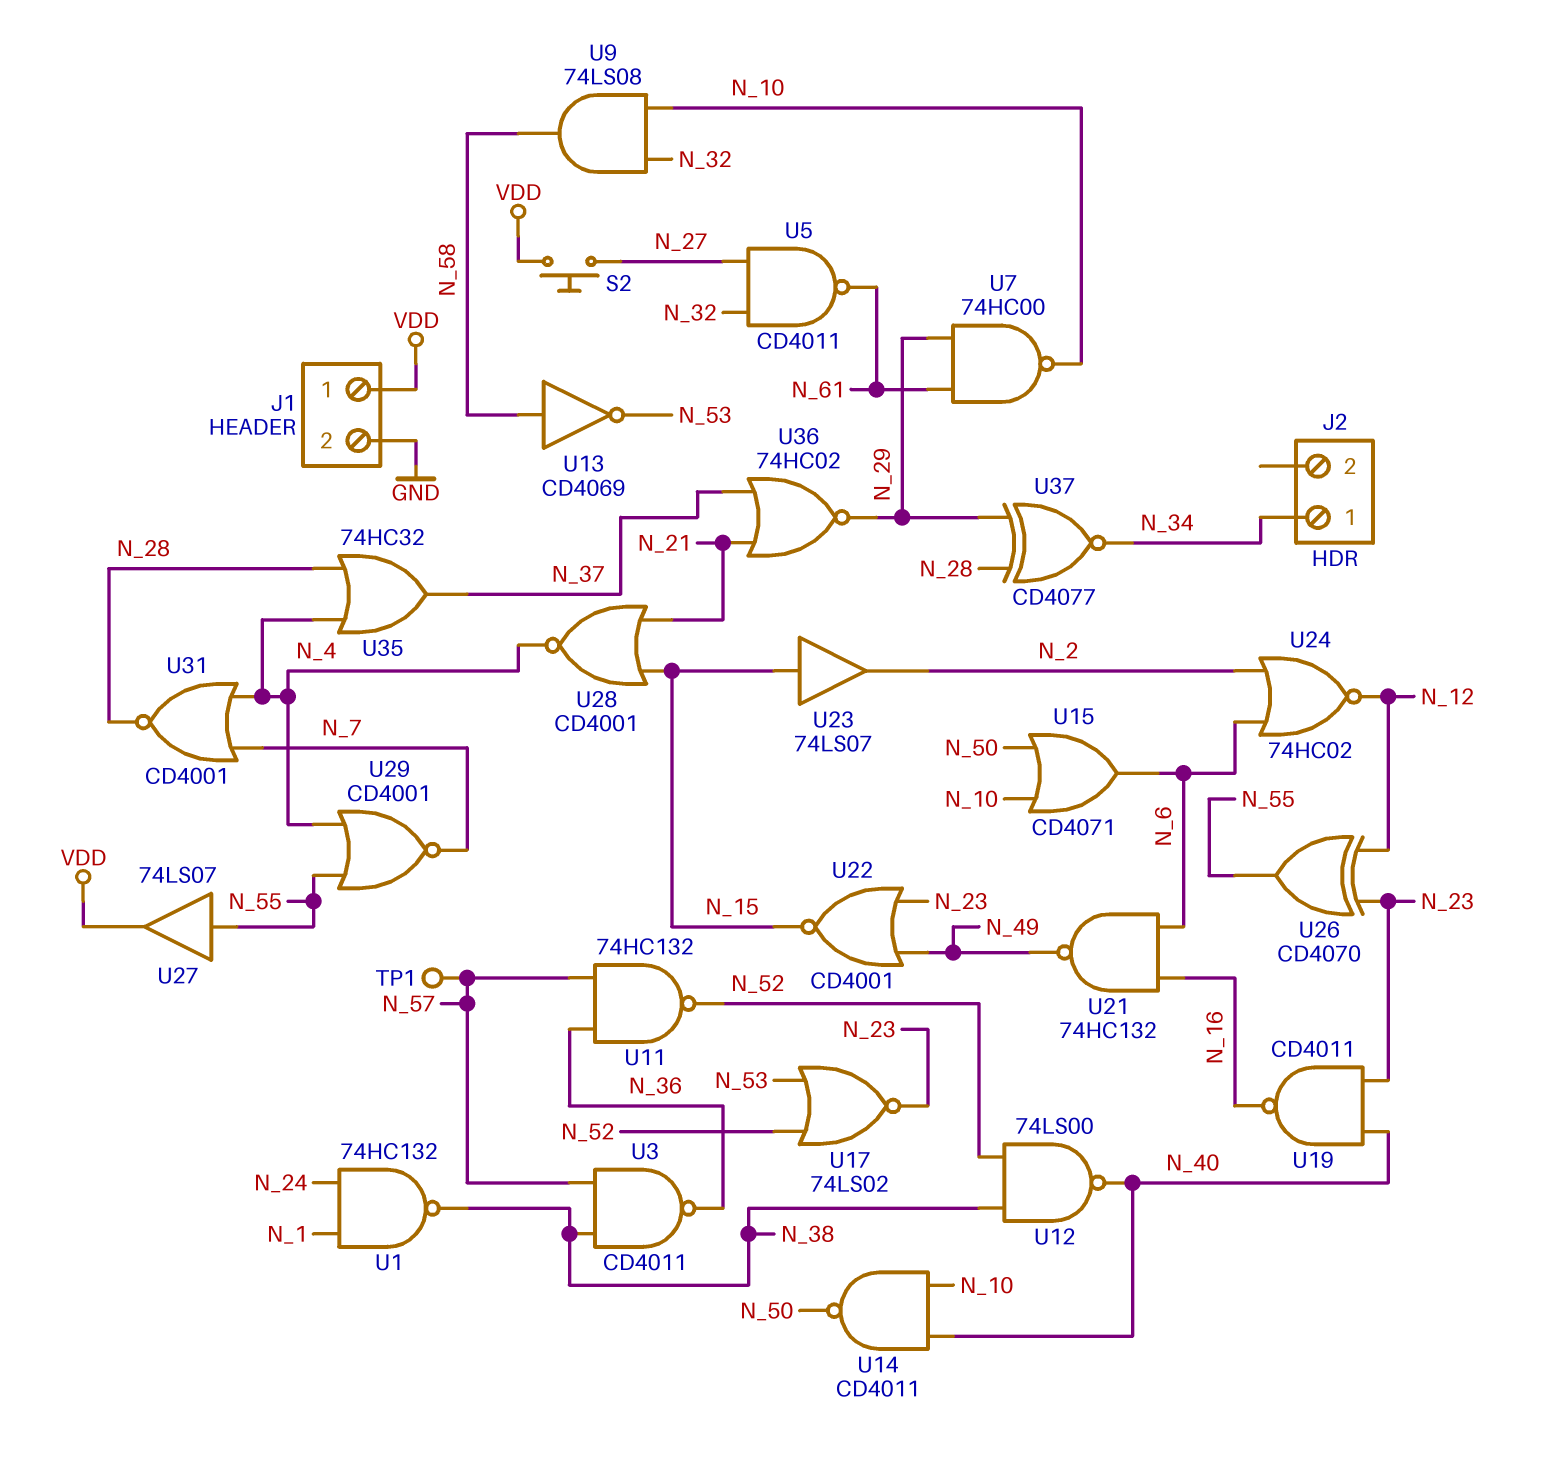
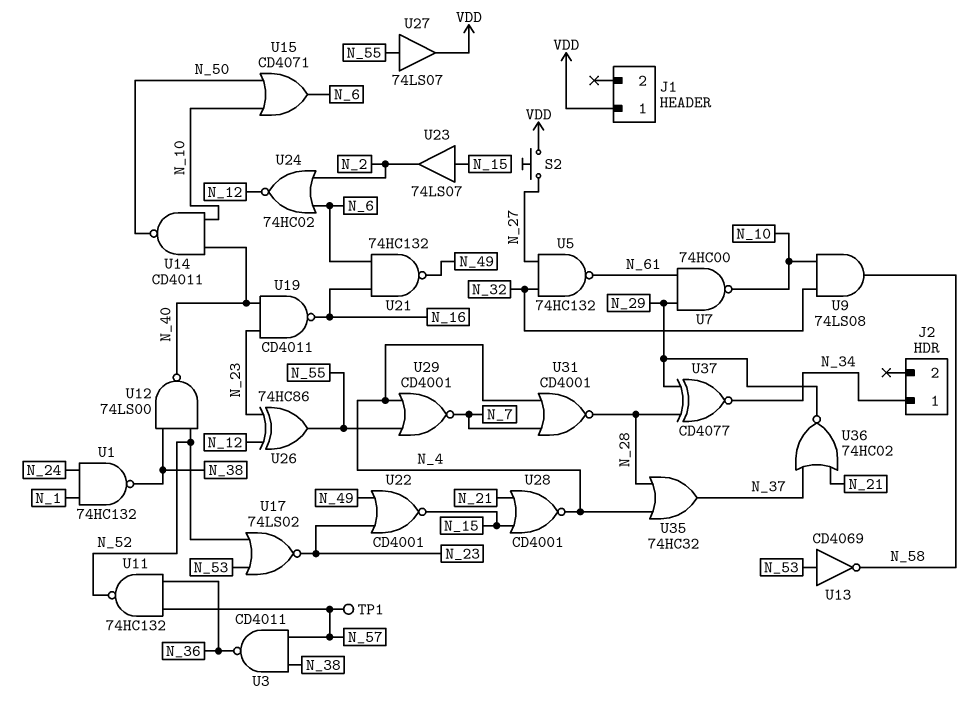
J1 pin 2: GND -> none
U5: NAND CD4011 (in N_27, in N_32, out N_61) -> NAND 74HC132 (in N_27, in N_32, out N_61)
U13: NOT CD4069 (in N_58, out N_53) -> NOT CD4069 (in N_53, out N_58)
U26: XOR CD4070 (in N_12, in N_23, out N_55) -> XOR 74HC86 (in N_12, in N_23, out N_55)

